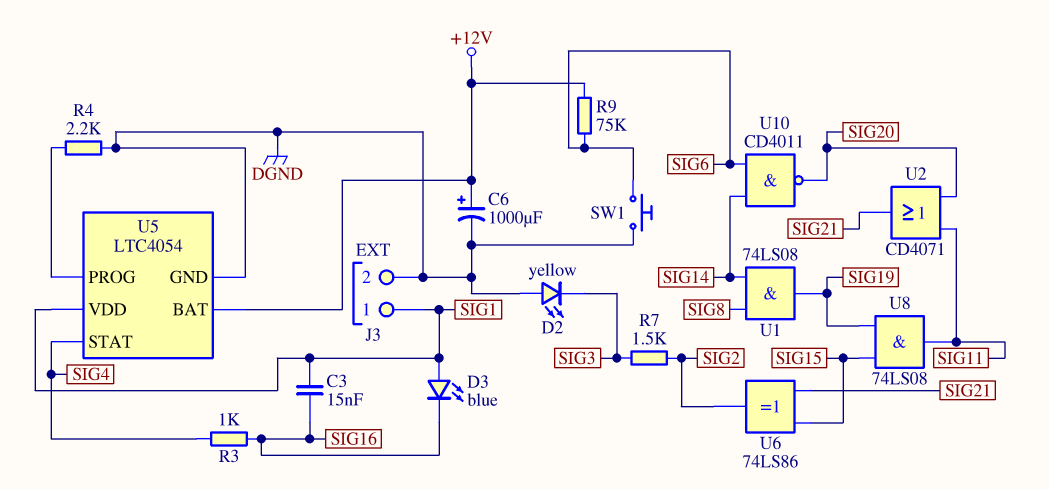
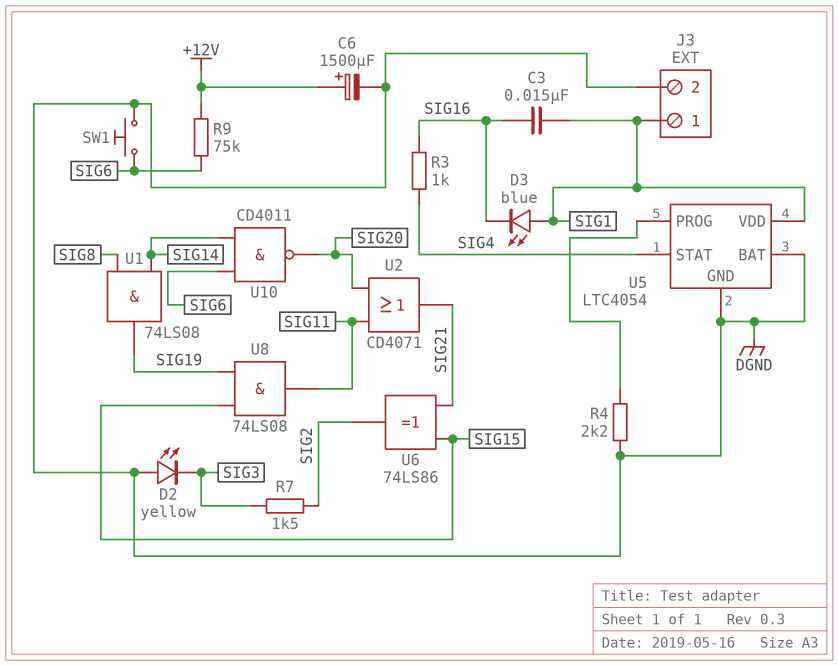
C6: 1000uF (plus +12V, minus DGND) -> 1500uF (plus +12V, minus DGND)
U5 pin BAT: +12V -> DGND

